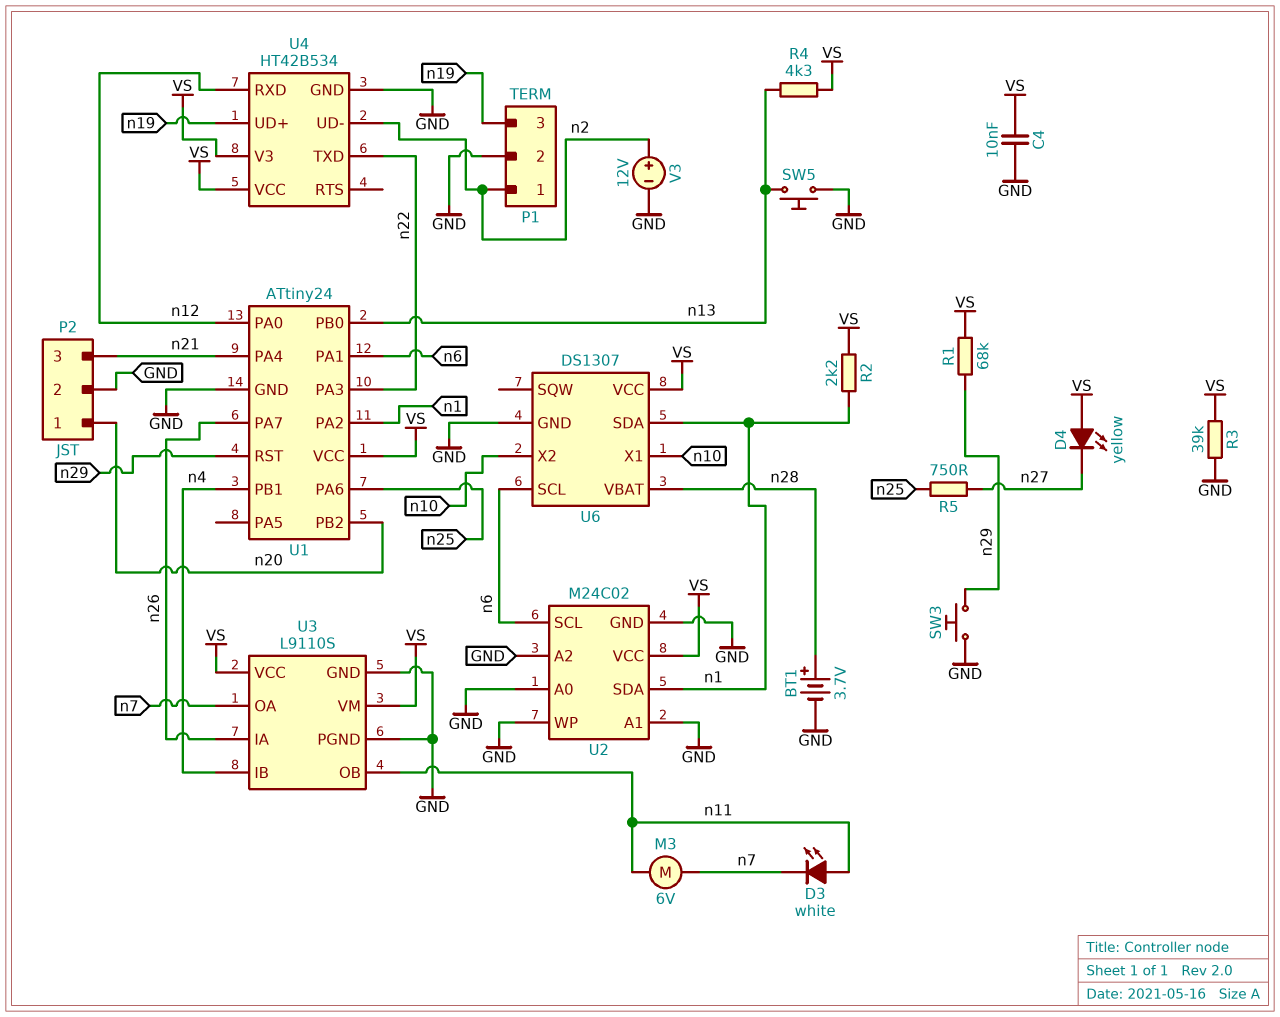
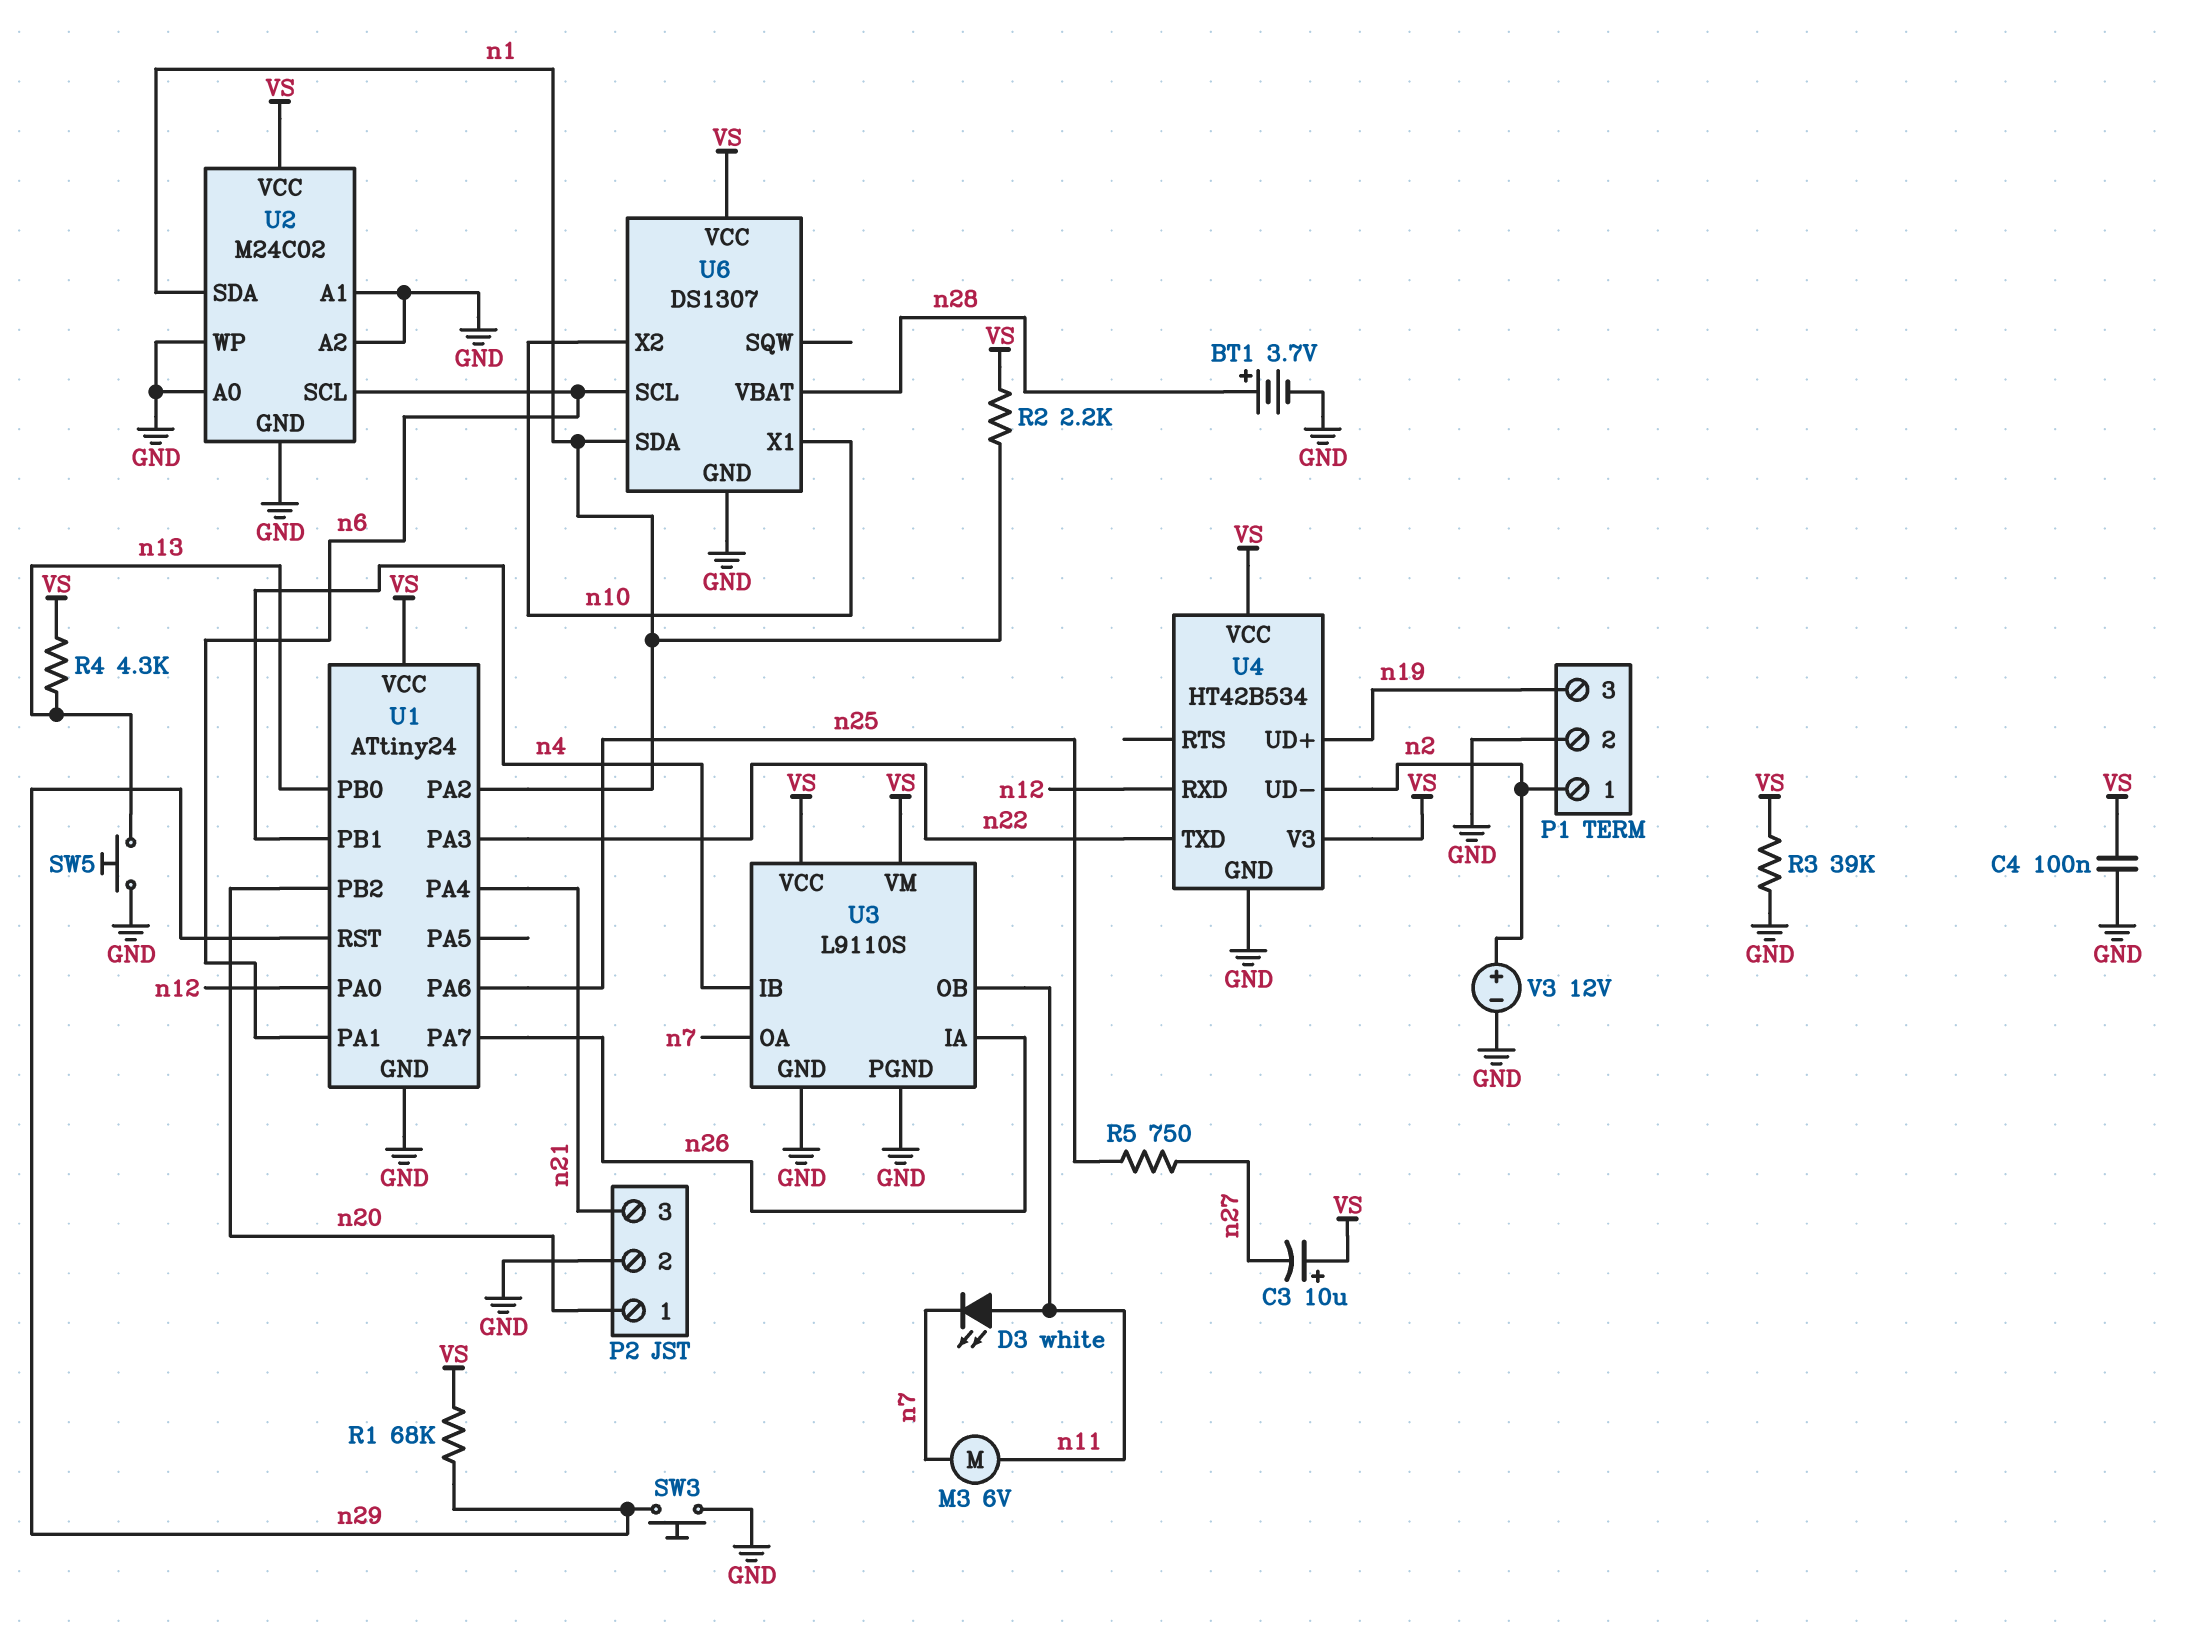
C3: none -> 10uF (plus VS, minus n27)
C4: 10nF (GND, VS) -> 100nF (GND, VS)
D4: LED yellow (A VS, K n27) -> none

